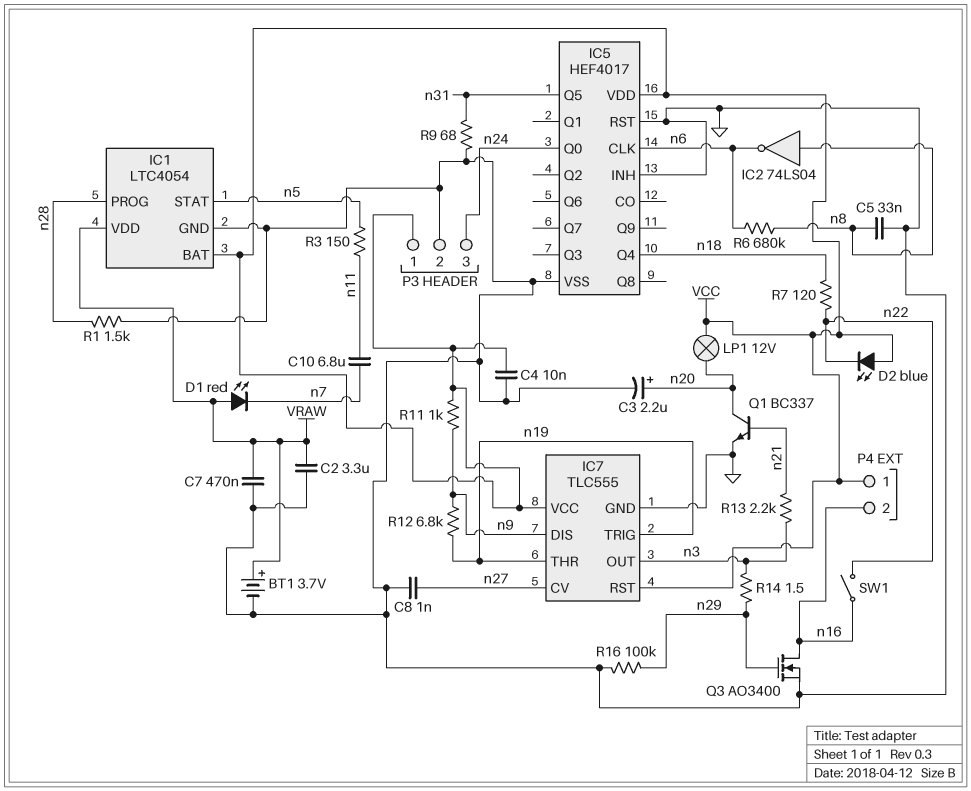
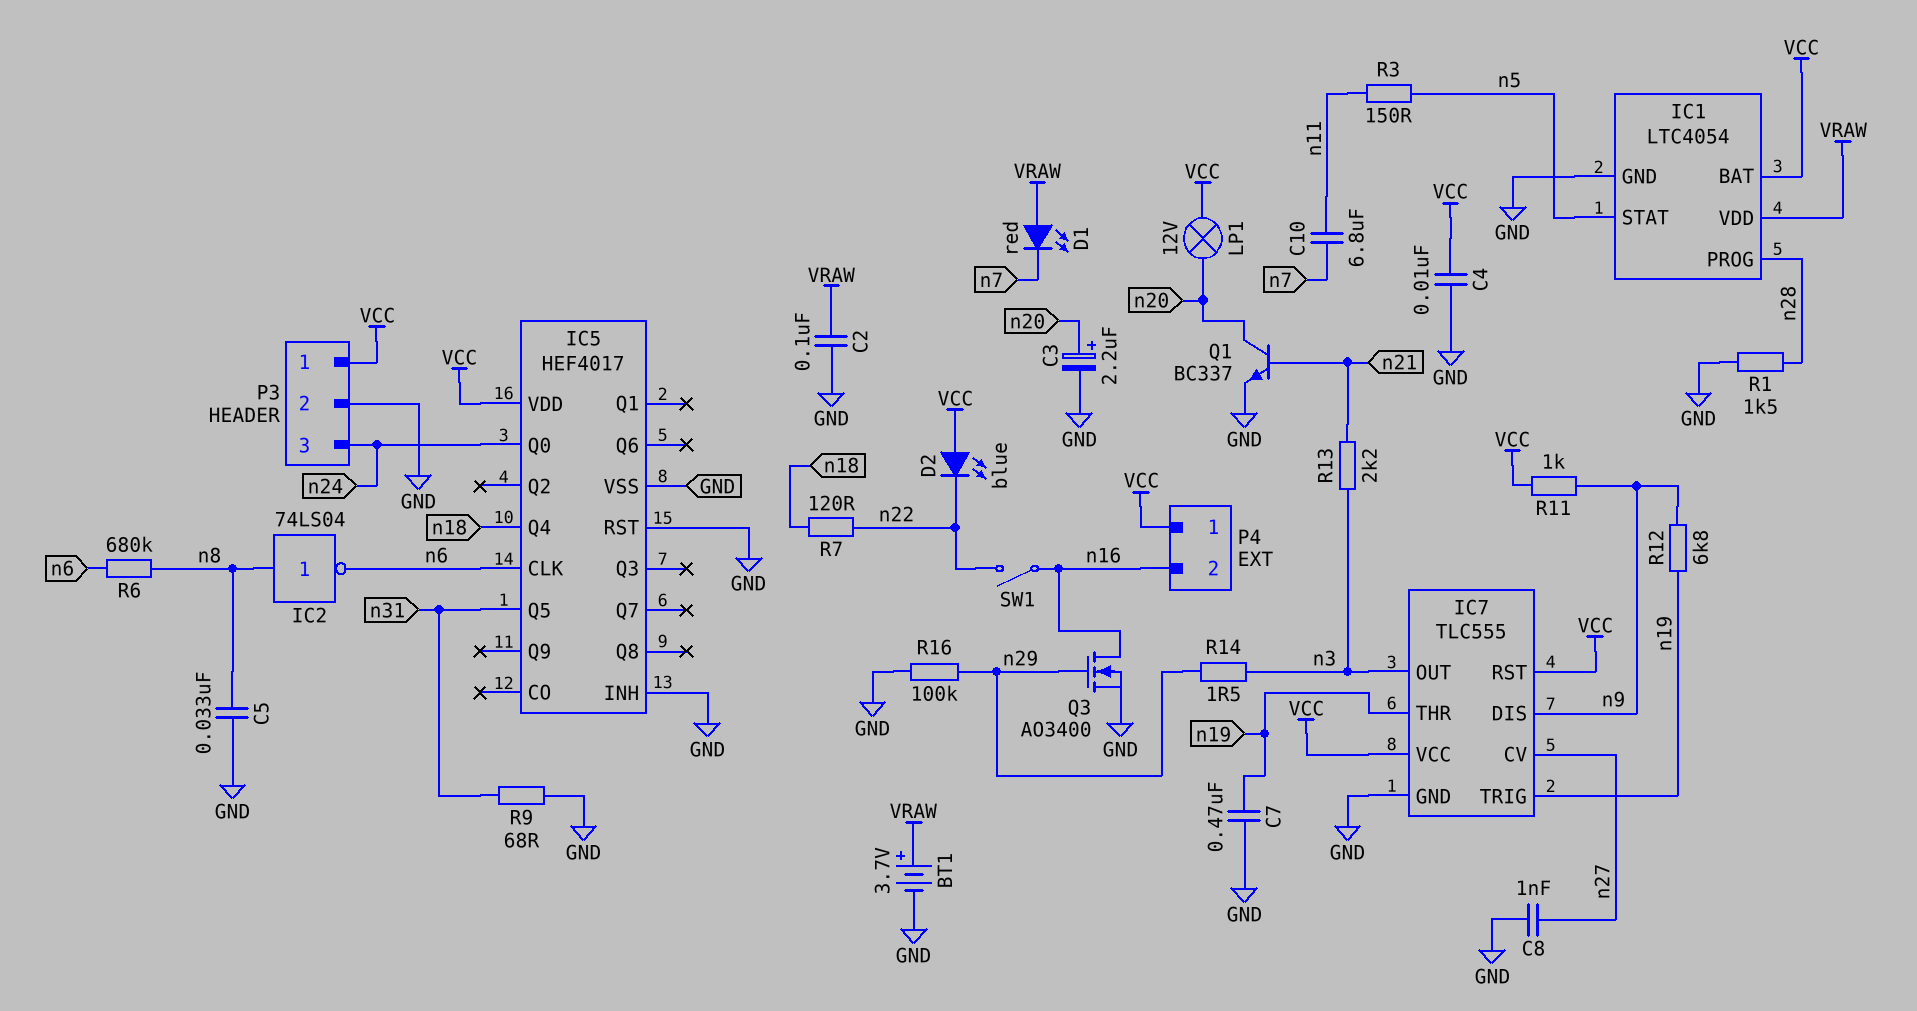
C2: 3.3uF (GND, VRAW) -> 100nF (GND, VRAW)
C7: 470nF (GND, VRAW) -> 470nF (GND, n19)

